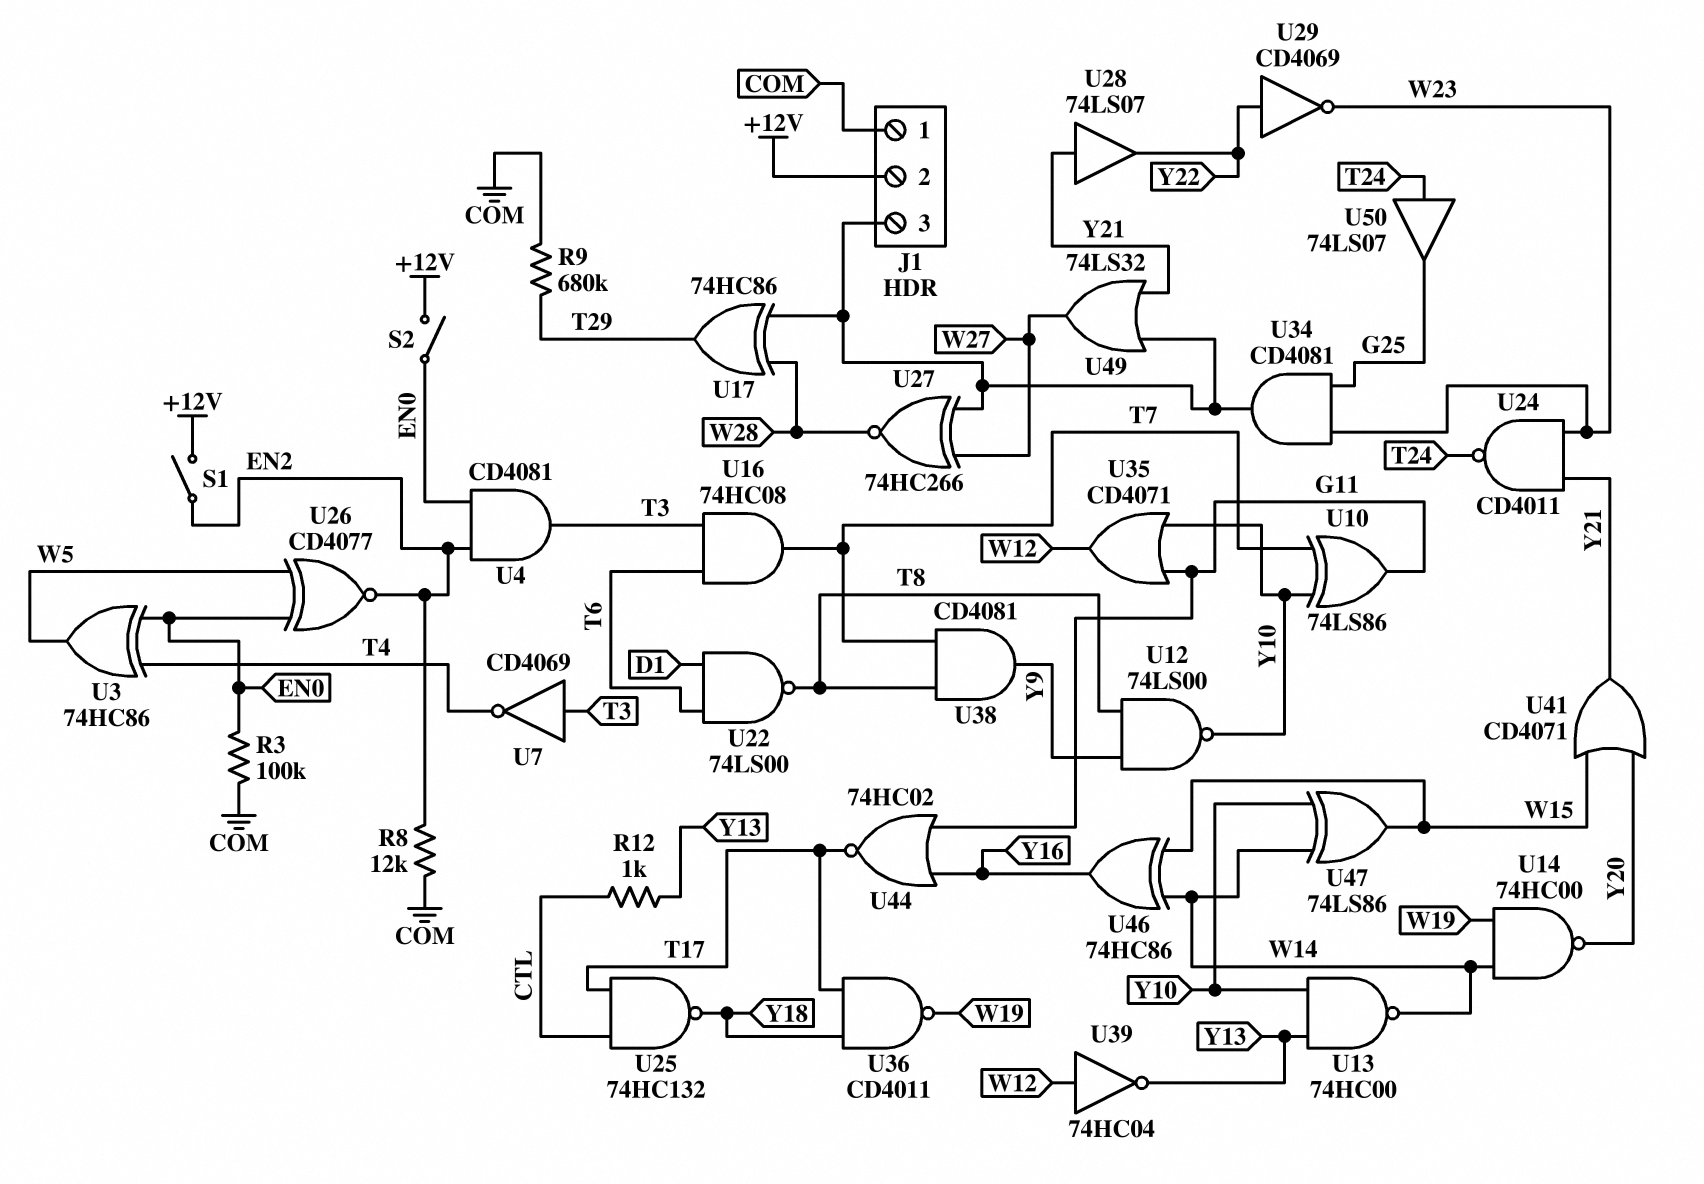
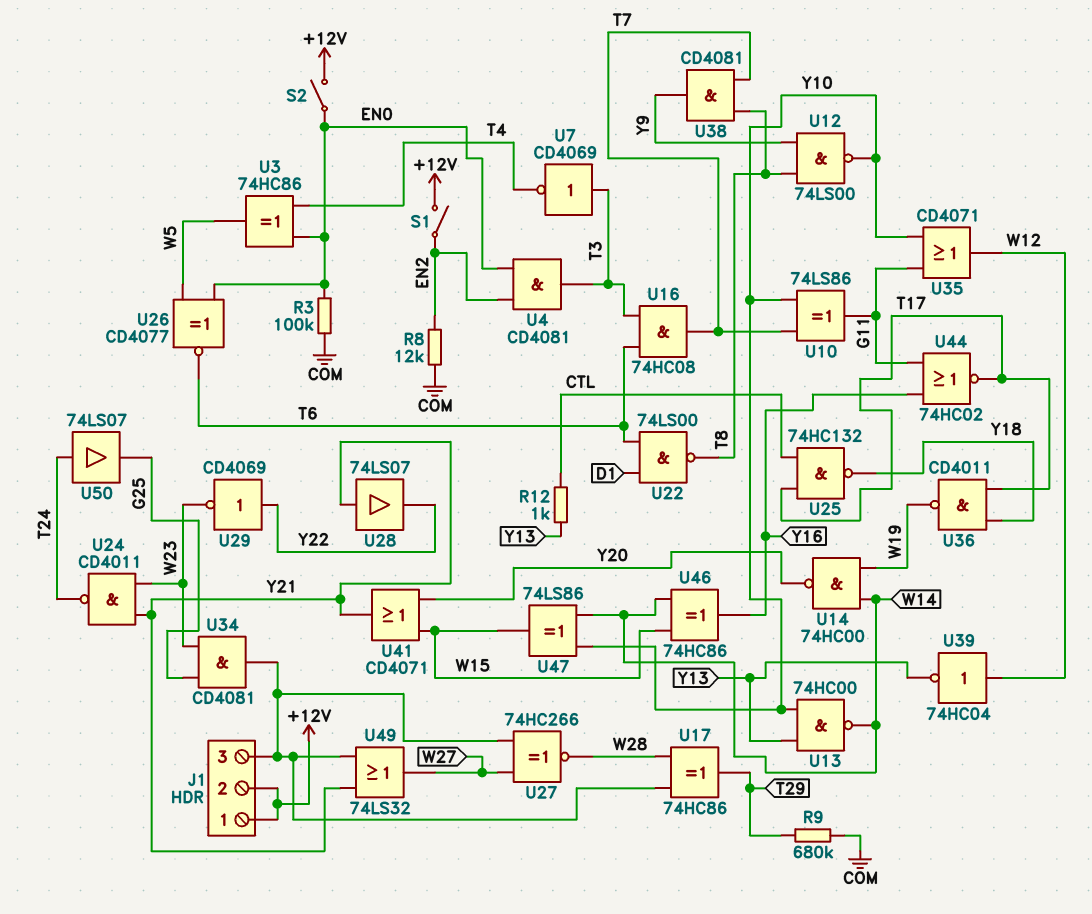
J1 pin 1: COM -> +12V
U26: XNOR CD4077 (in EN0, in W5, out EN2) -> XNOR CD4077 (in EN0, in W5, out T6)

